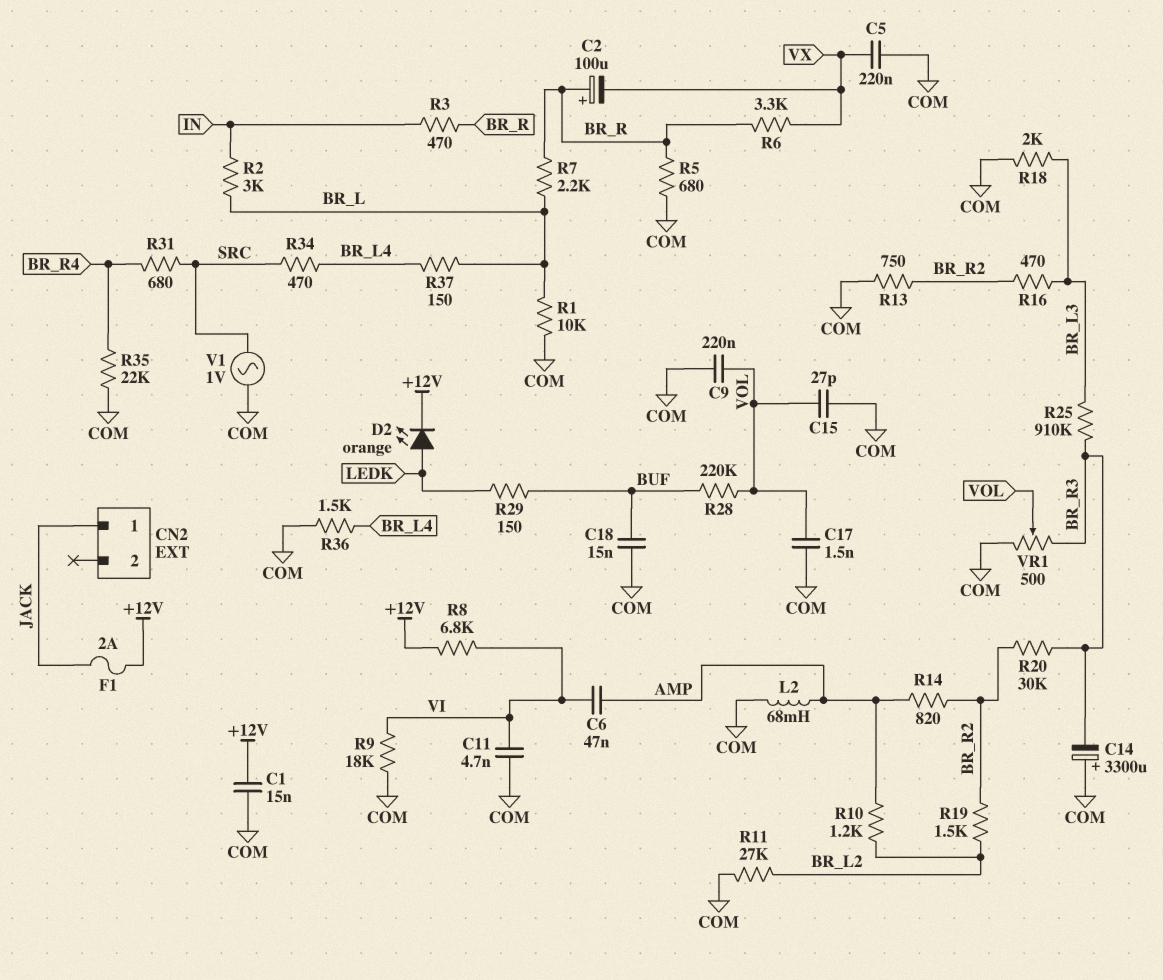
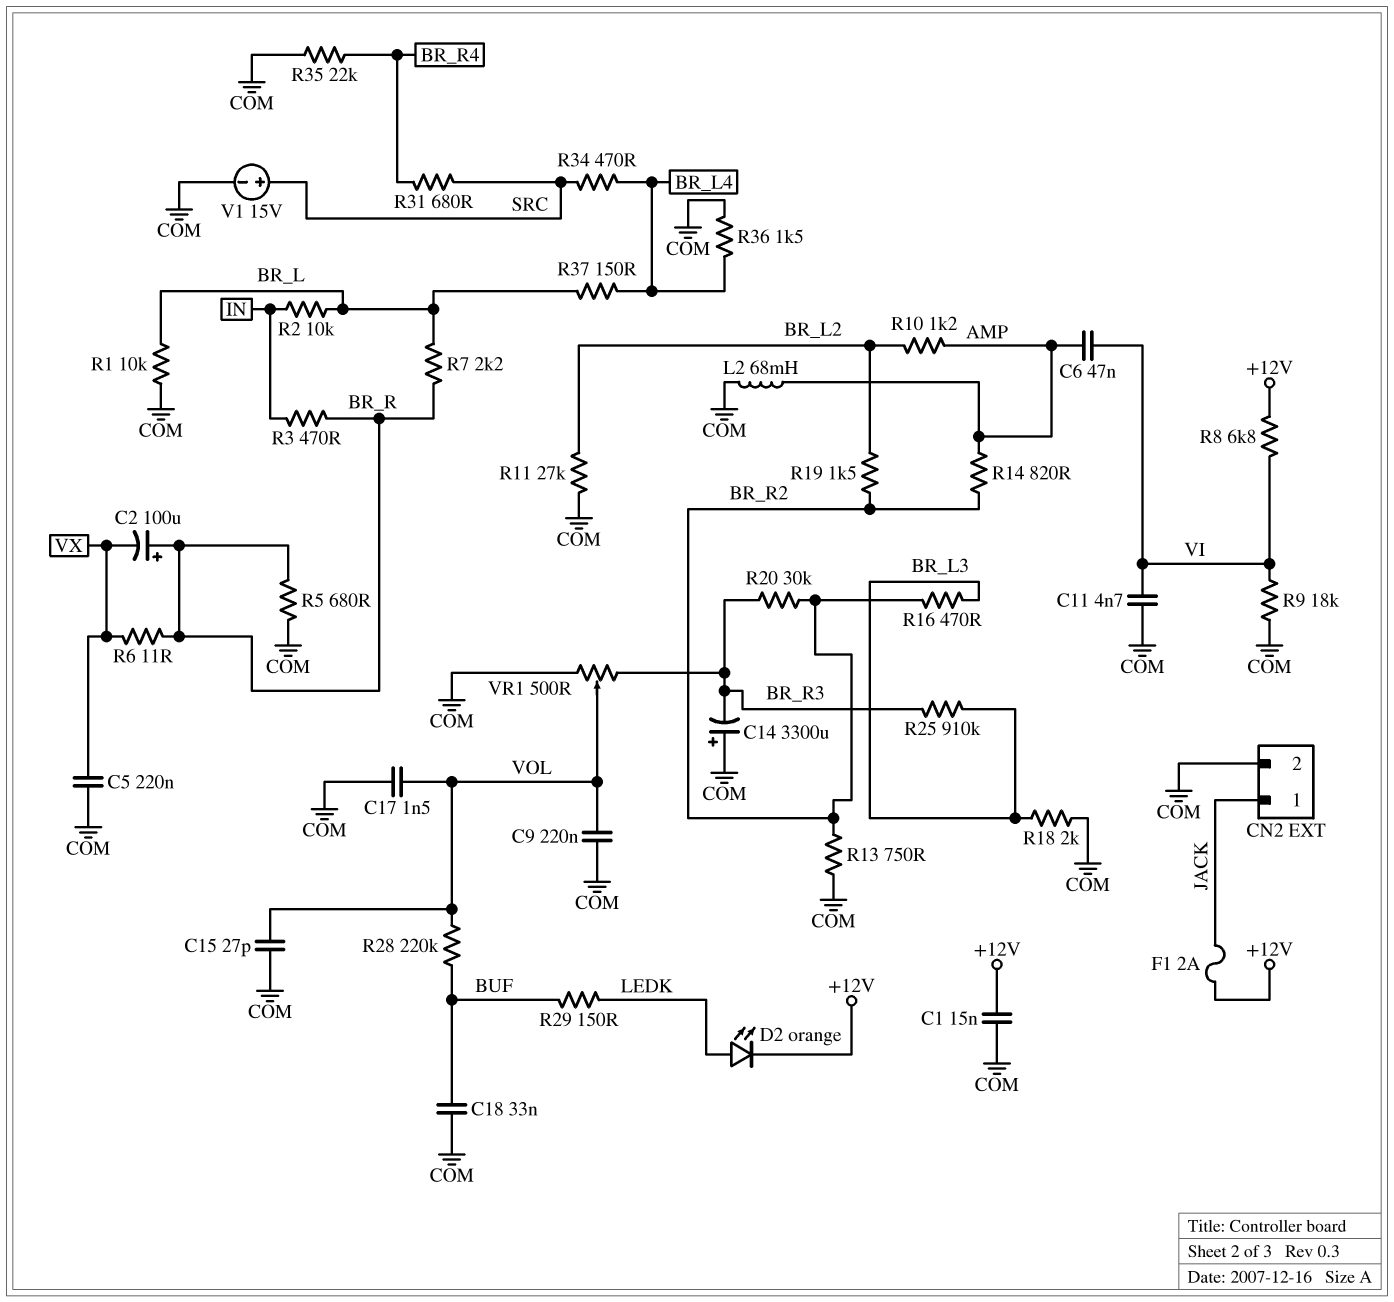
C18: 15nF (BUF, COM) -> 33nF (BUF, COM)
CN2 pin 2: none -> COM
R2: 3k (BR_L, IN) -> 10k (BR_L, IN)
R6: 3.3k (BR_R, VX) -> 11 (BR_R, VX)
V1: AC 1V (COM, SRC) -> 15V (plus SRC, minus COM)

